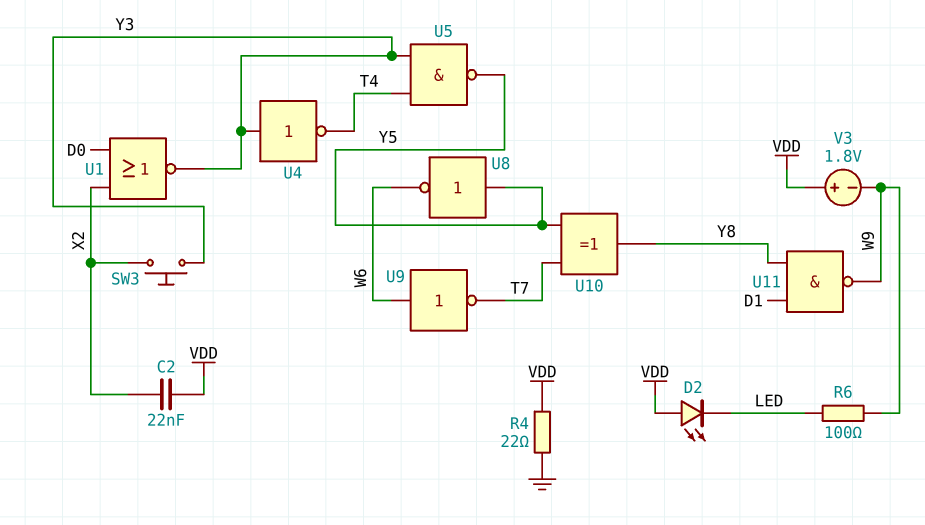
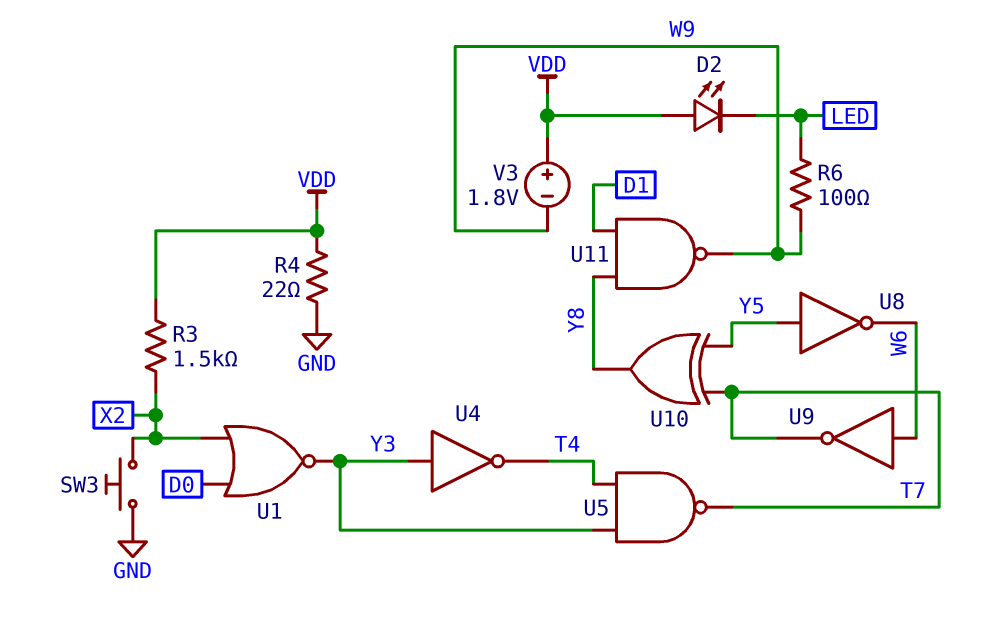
C2: 22nF (VDD, X2) -> none
R3: none -> 1.5k (VDD, X2)
SW3: button (X2, Y3) -> button (GND, X2)
U5: NAND (in T4, in Y3, out Y5) -> NAND (in T4, in Y3, out T7)

